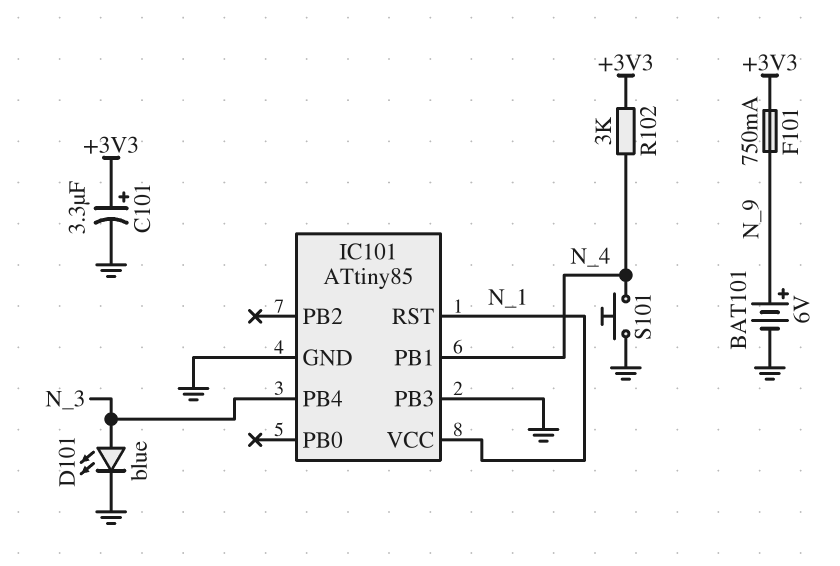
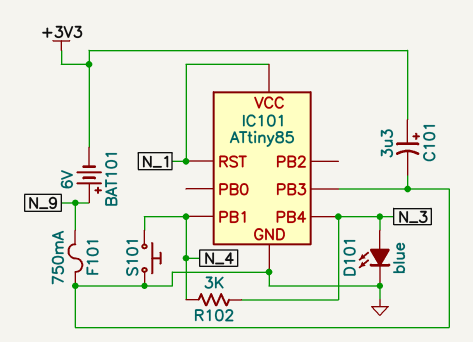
BAT101: 6V (plus N_9, minus GND) -> 6V (plus N_9, minus +3V3)
F101: 750mA (+3V3, N_9) -> 750mA (GND, N_9)
R102: 3k (+3V3, N_4) -> 3k (N_3, N_4)

